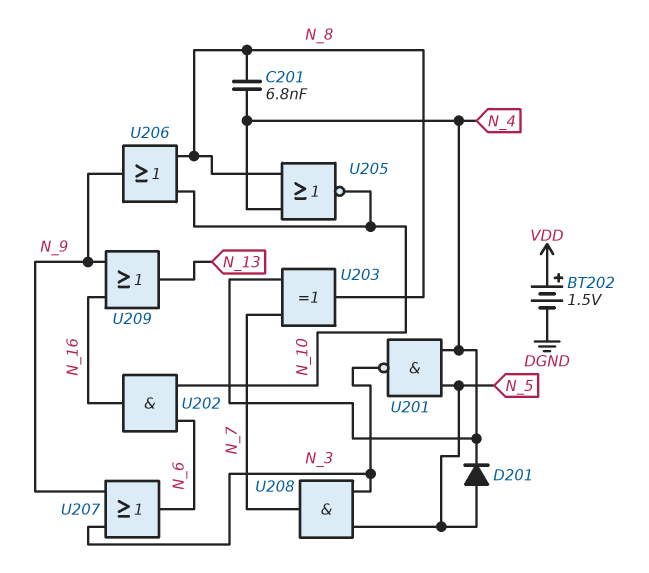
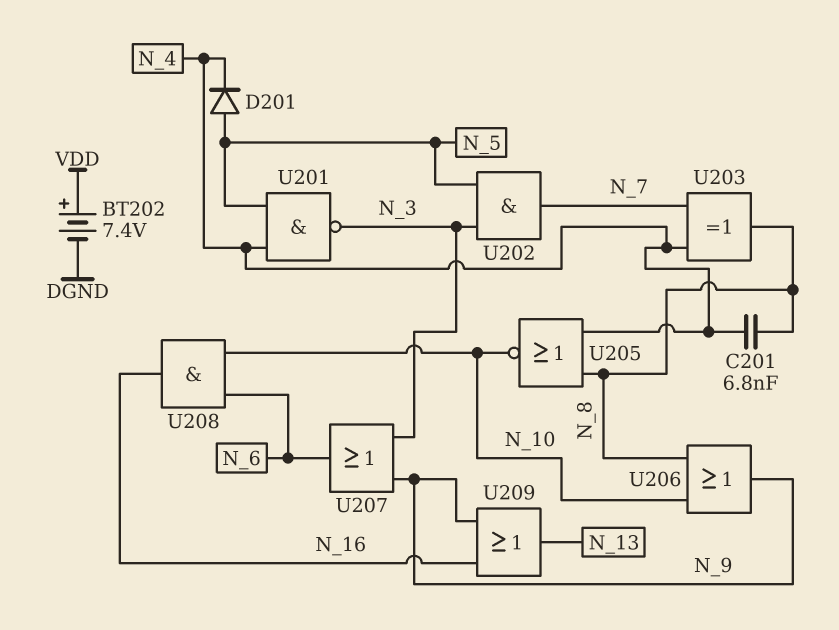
BT202: 1.5V (plus VDD, minus DGND) -> 7.4V (plus VDD, minus DGND)
U202: AND (in N_6, in N_10, out N_16) -> AND (in N_3, in N_5, out N_7)
U208: AND (in N_3, in N_5, out N_7) -> AND (in N_6, in N_10, out N_16)

